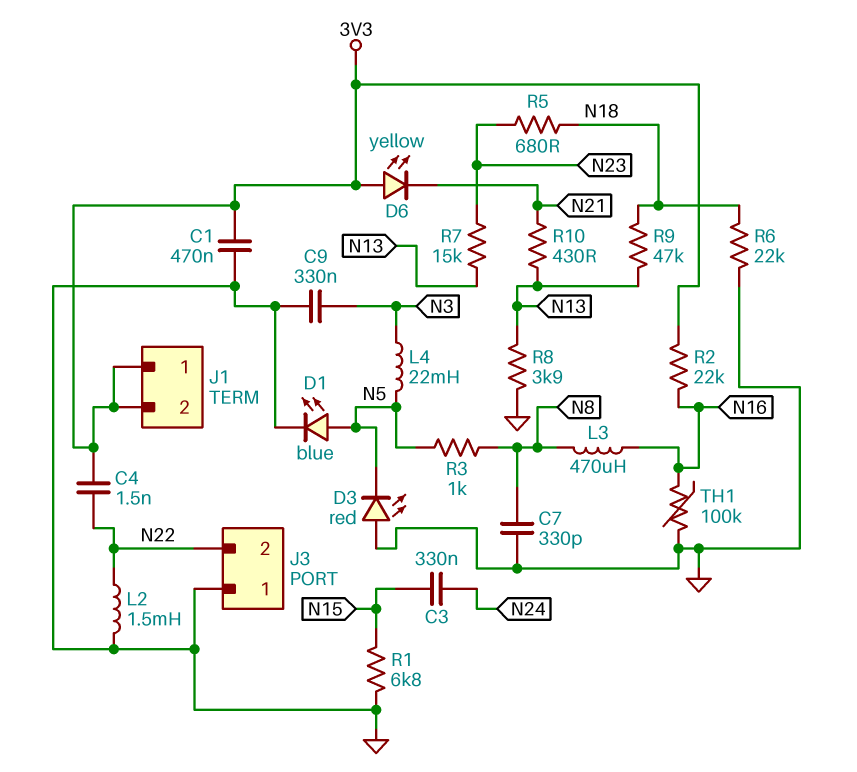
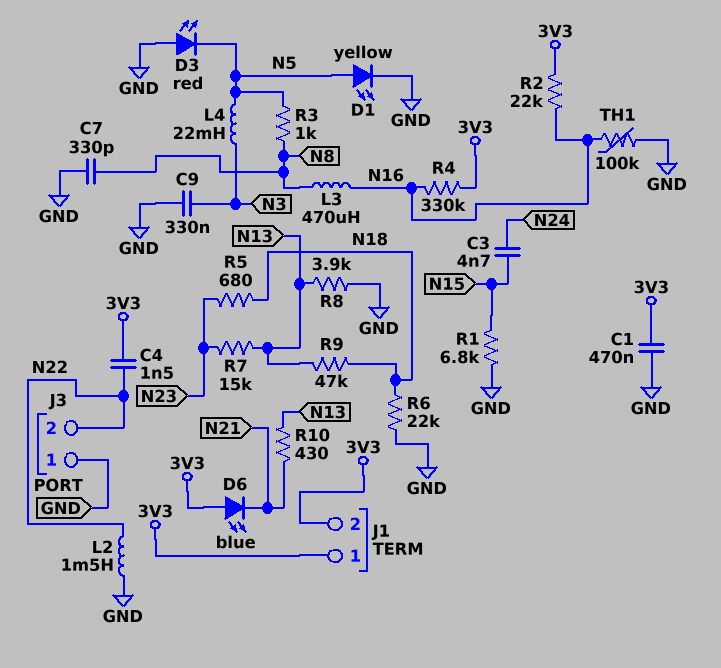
C3: 330nF (N15, N24) -> 4.7nF (N15, N24)
D1: LED blue (A N5, K GND) -> LED yellow (A N5, K GND)
D6: LED yellow (A 3V3, K N21) -> LED blue (A 3V3, K N21)
R4: none -> 330k (3V3, N16)

